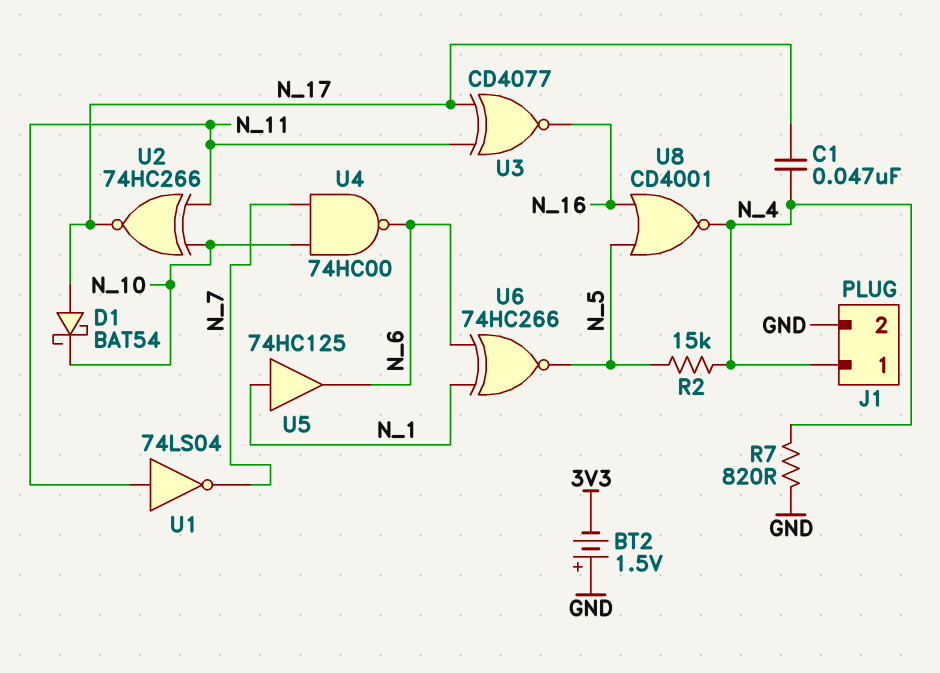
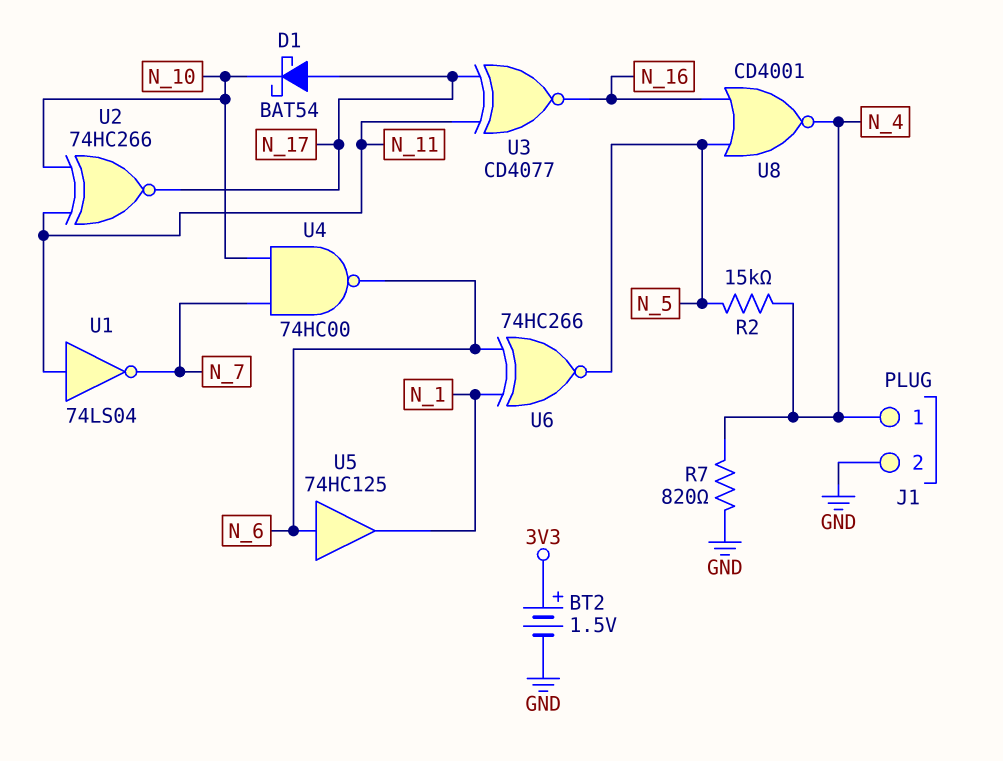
BT2: 1.5V (plus GND, minus 3V3) -> 1.5V (plus 3V3, minus GND)
C1: 47nF (N_4, N_17) -> none
U5: buffer 74HC125 (in N_1, out N_6) -> buffer 74HC125 (in N_6, out N_1)

